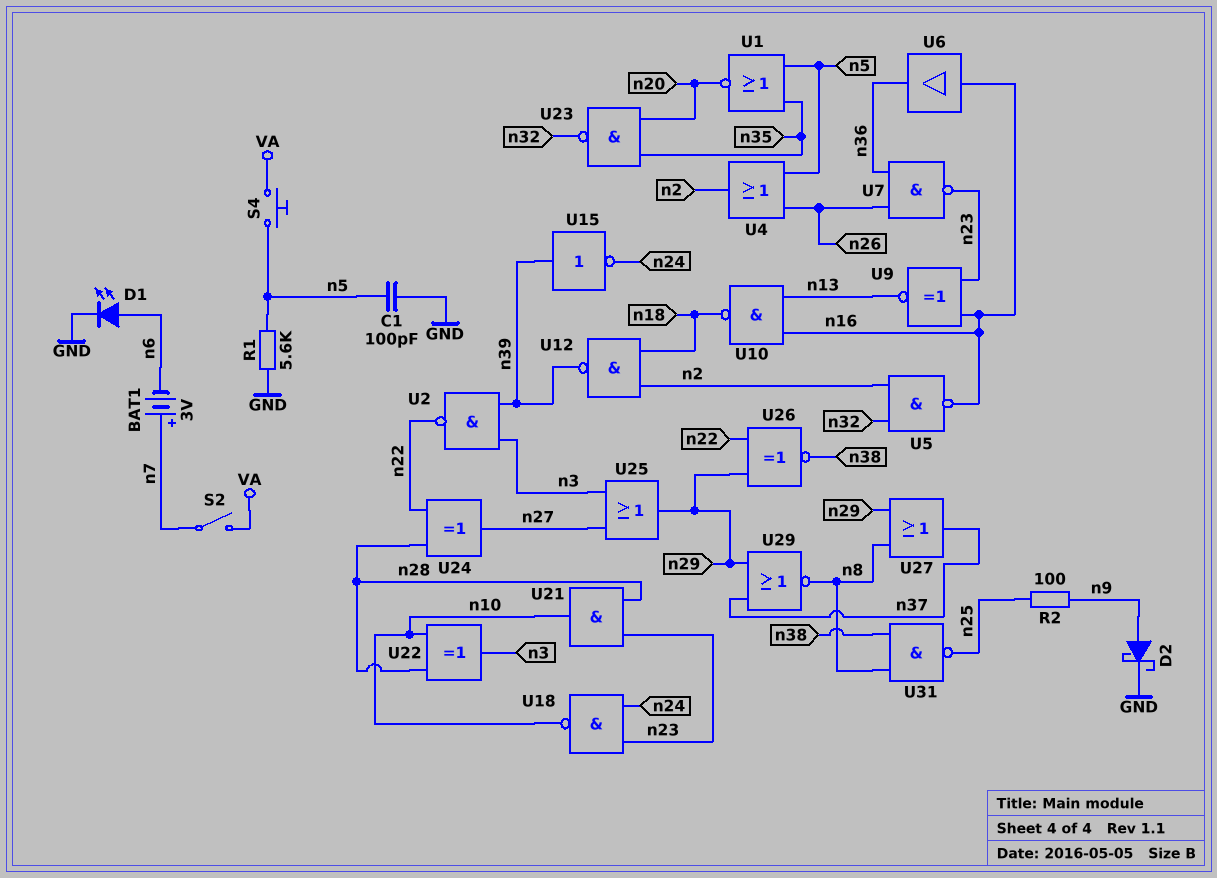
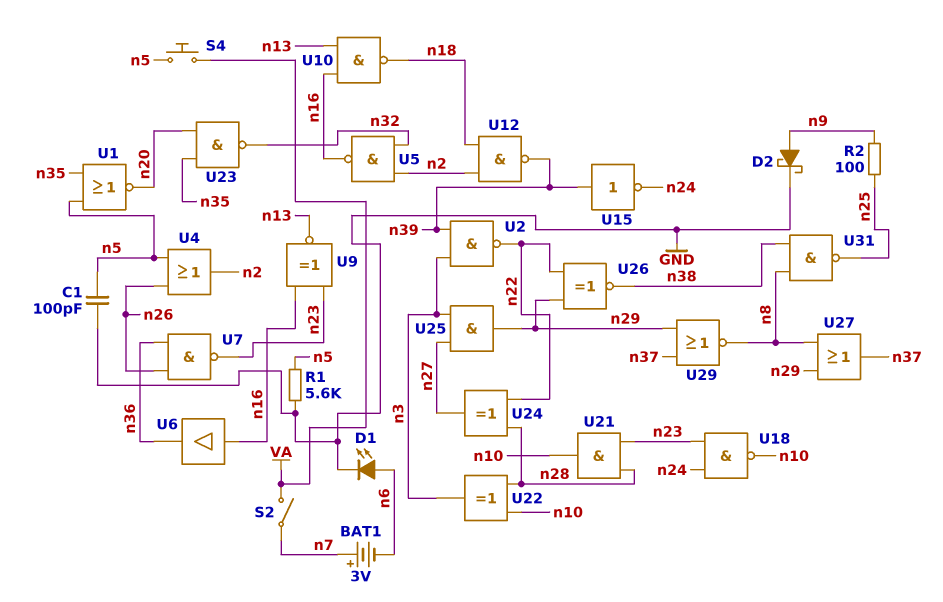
U25: OR (in n3, in n27, out n29) -> AND (in n3, in n27, out n29)

